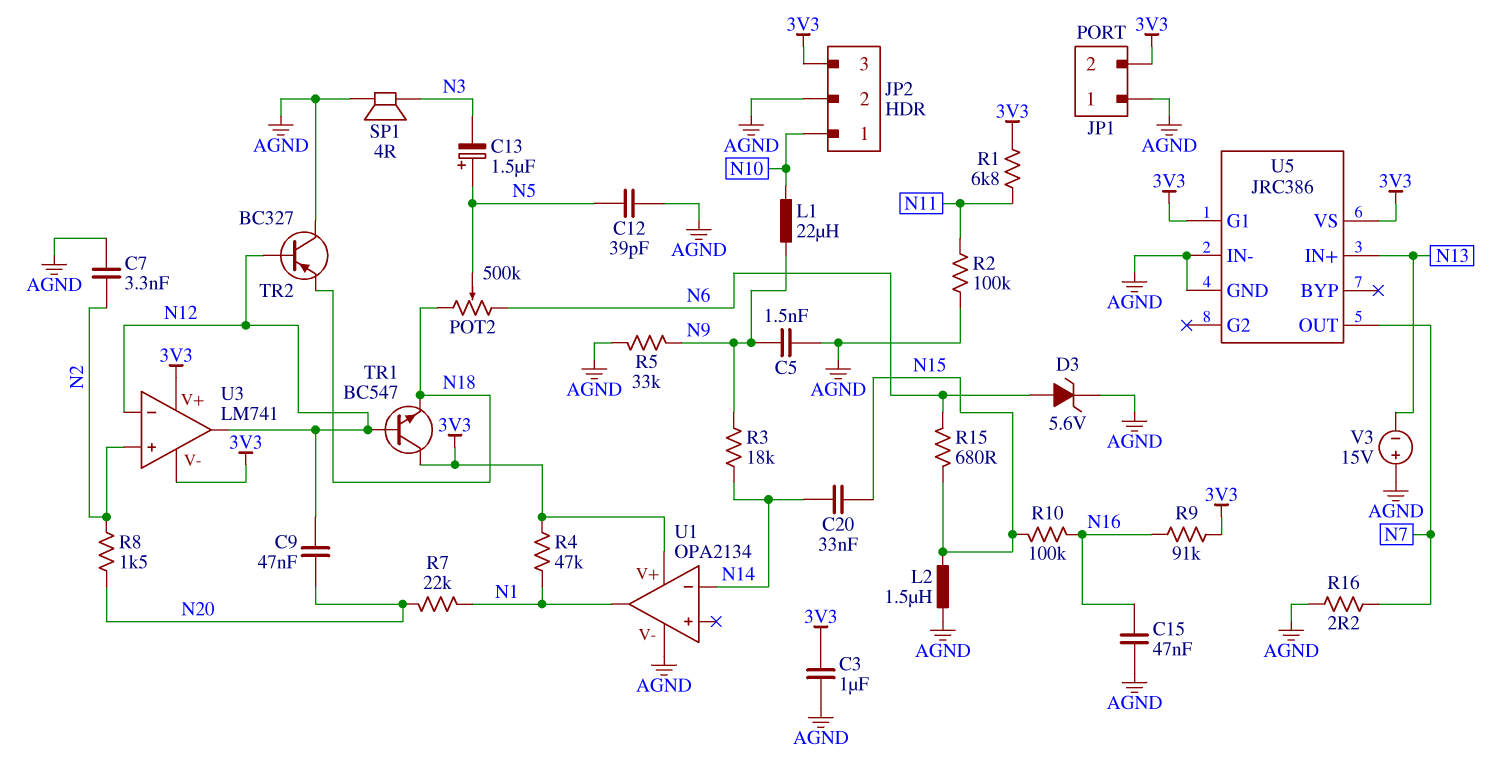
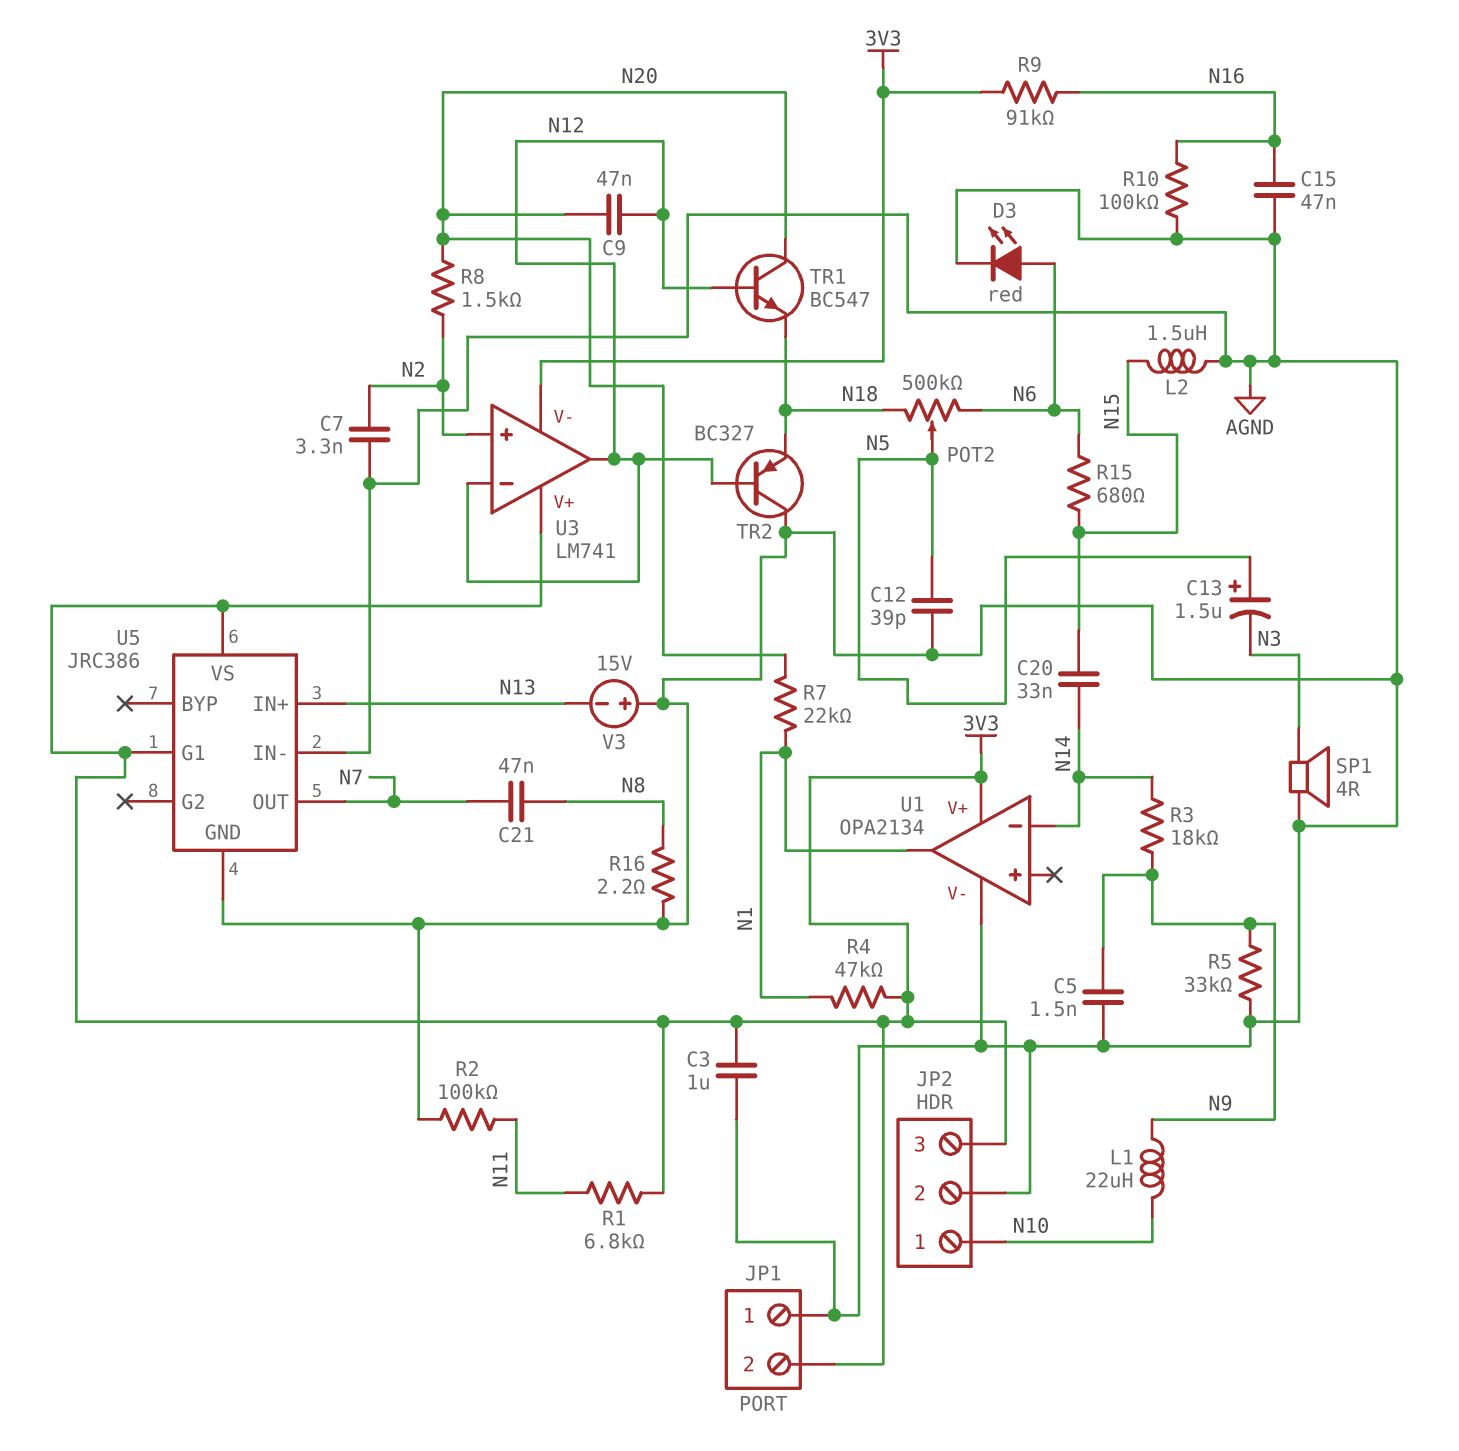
C21: none -> 47nF (N7, N8)
D3: zener 5.6V (A N6, K AGND) -> LED red (A N6, K AGND)
R10: 100k (N15, N16) -> 100k (AGND, N16)
R16: 2.2 (AGND, N7) -> 2.2 (AGND, N8)
TR1: NPN BC547 (B N12, C 3V3, E N18) -> NPN BC547 (B N12, C N20, E N18)

